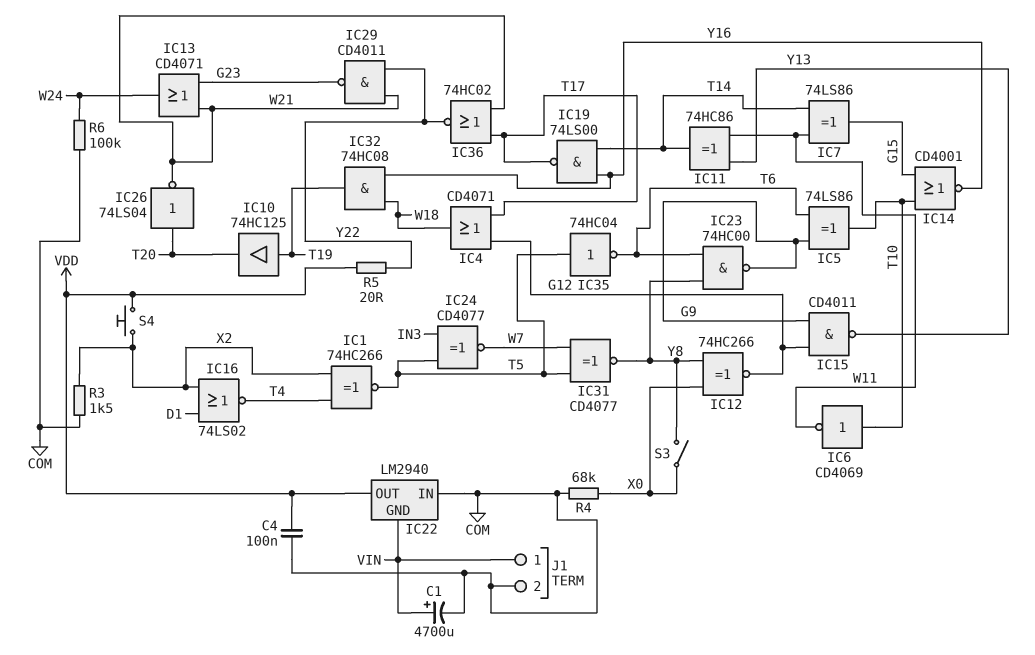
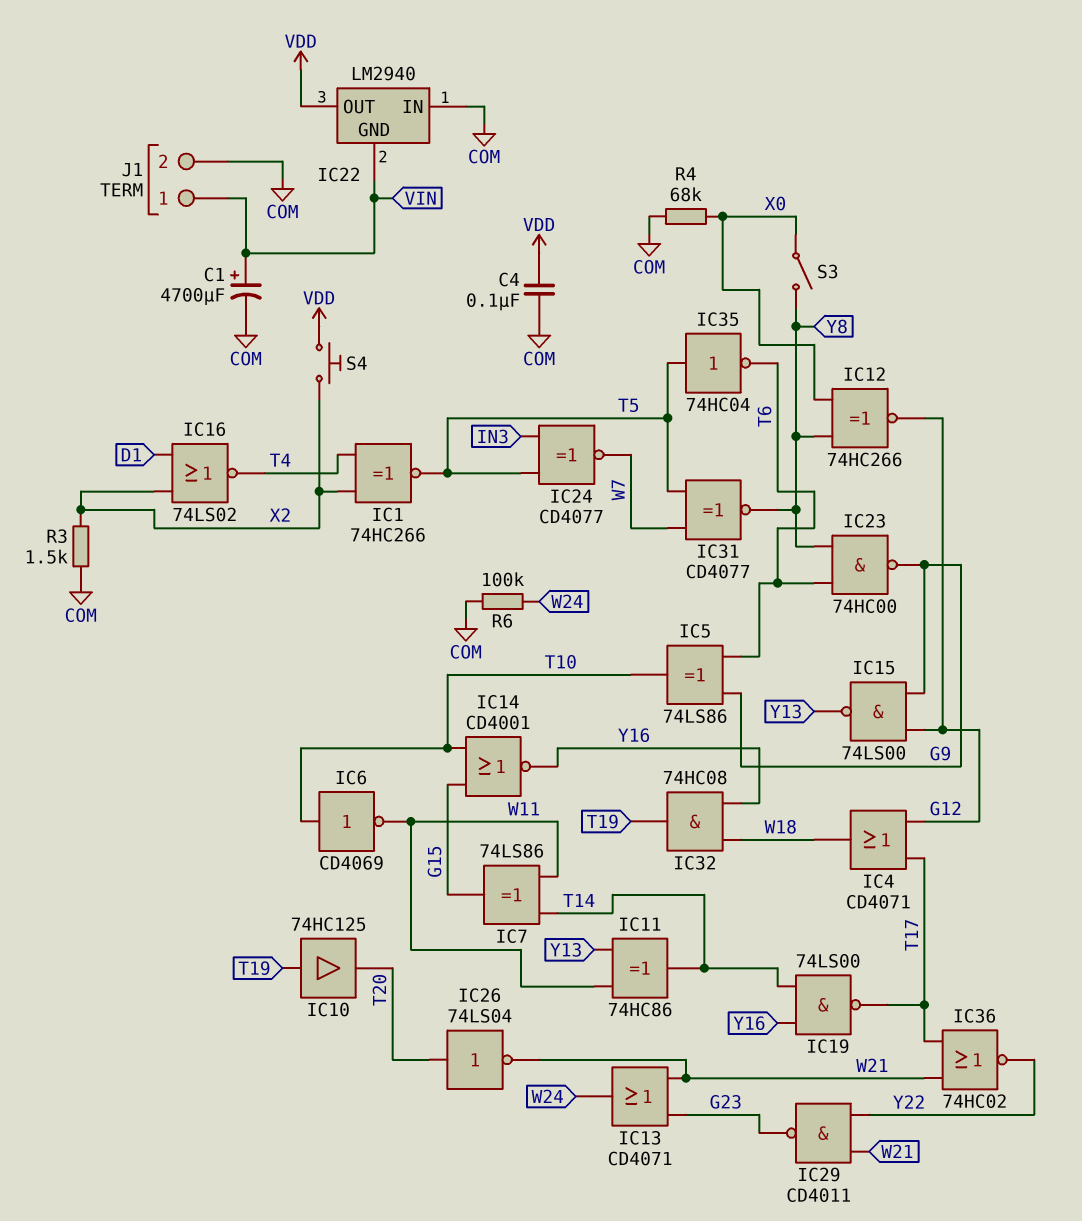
IC15: NAND CD4011 (in G9, in G12, out Y13) -> NAND 74LS00 (in G9, in G12, out Y13)
R5: 20 (VDD, Y22) -> none

